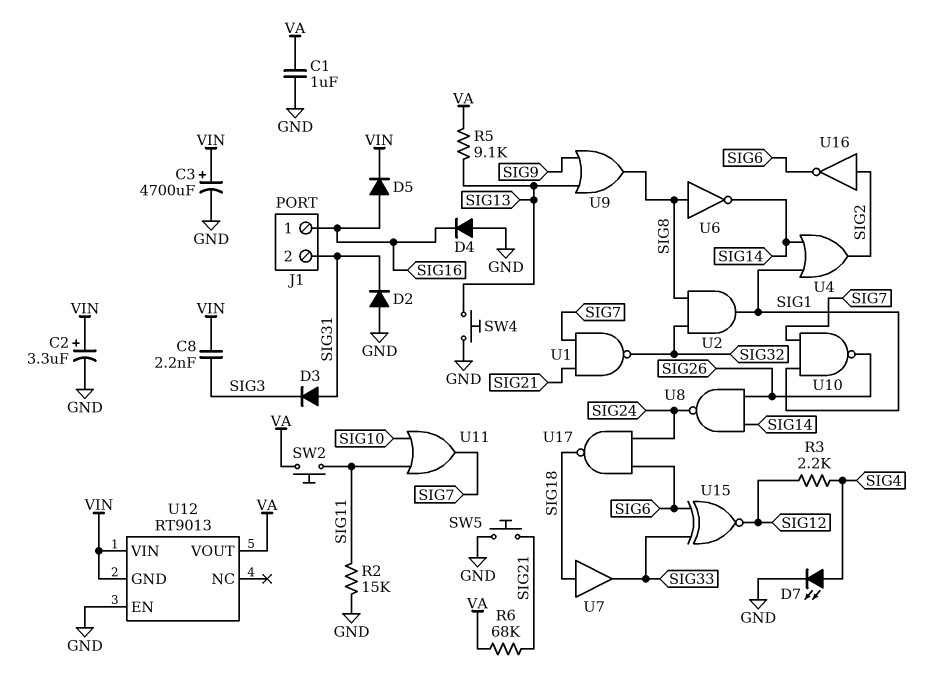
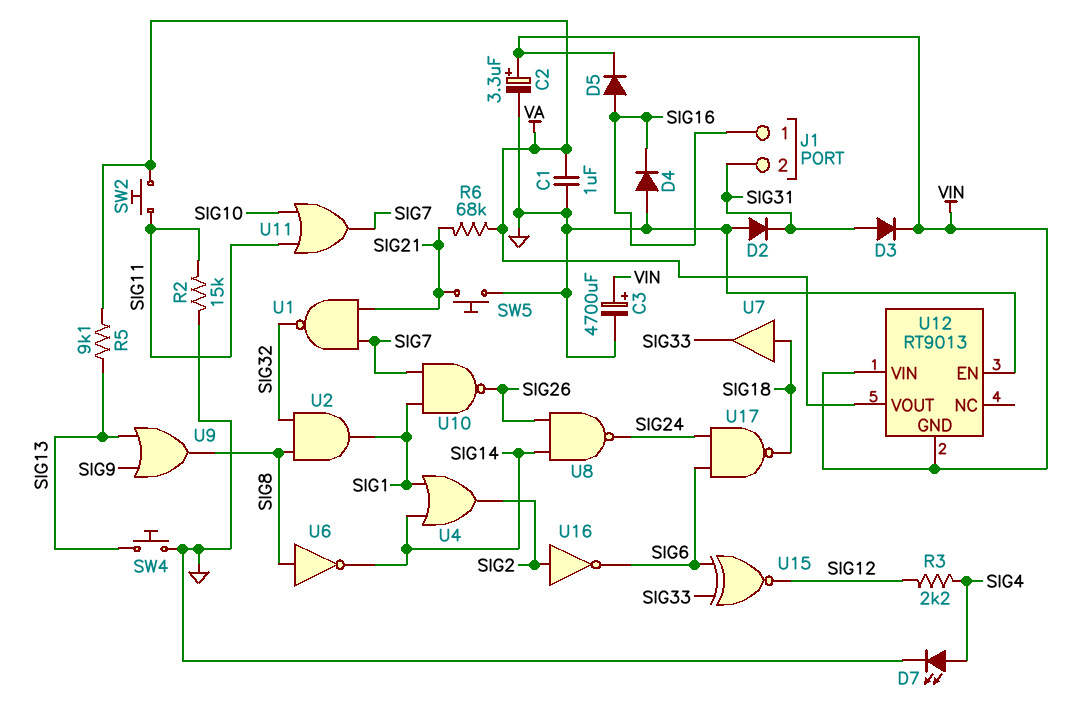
C8: 2.2nF (SIG3, VIN) -> none
D3: diode (A SIG31, K SIG3) -> diode (A SIG31, K VIN)

